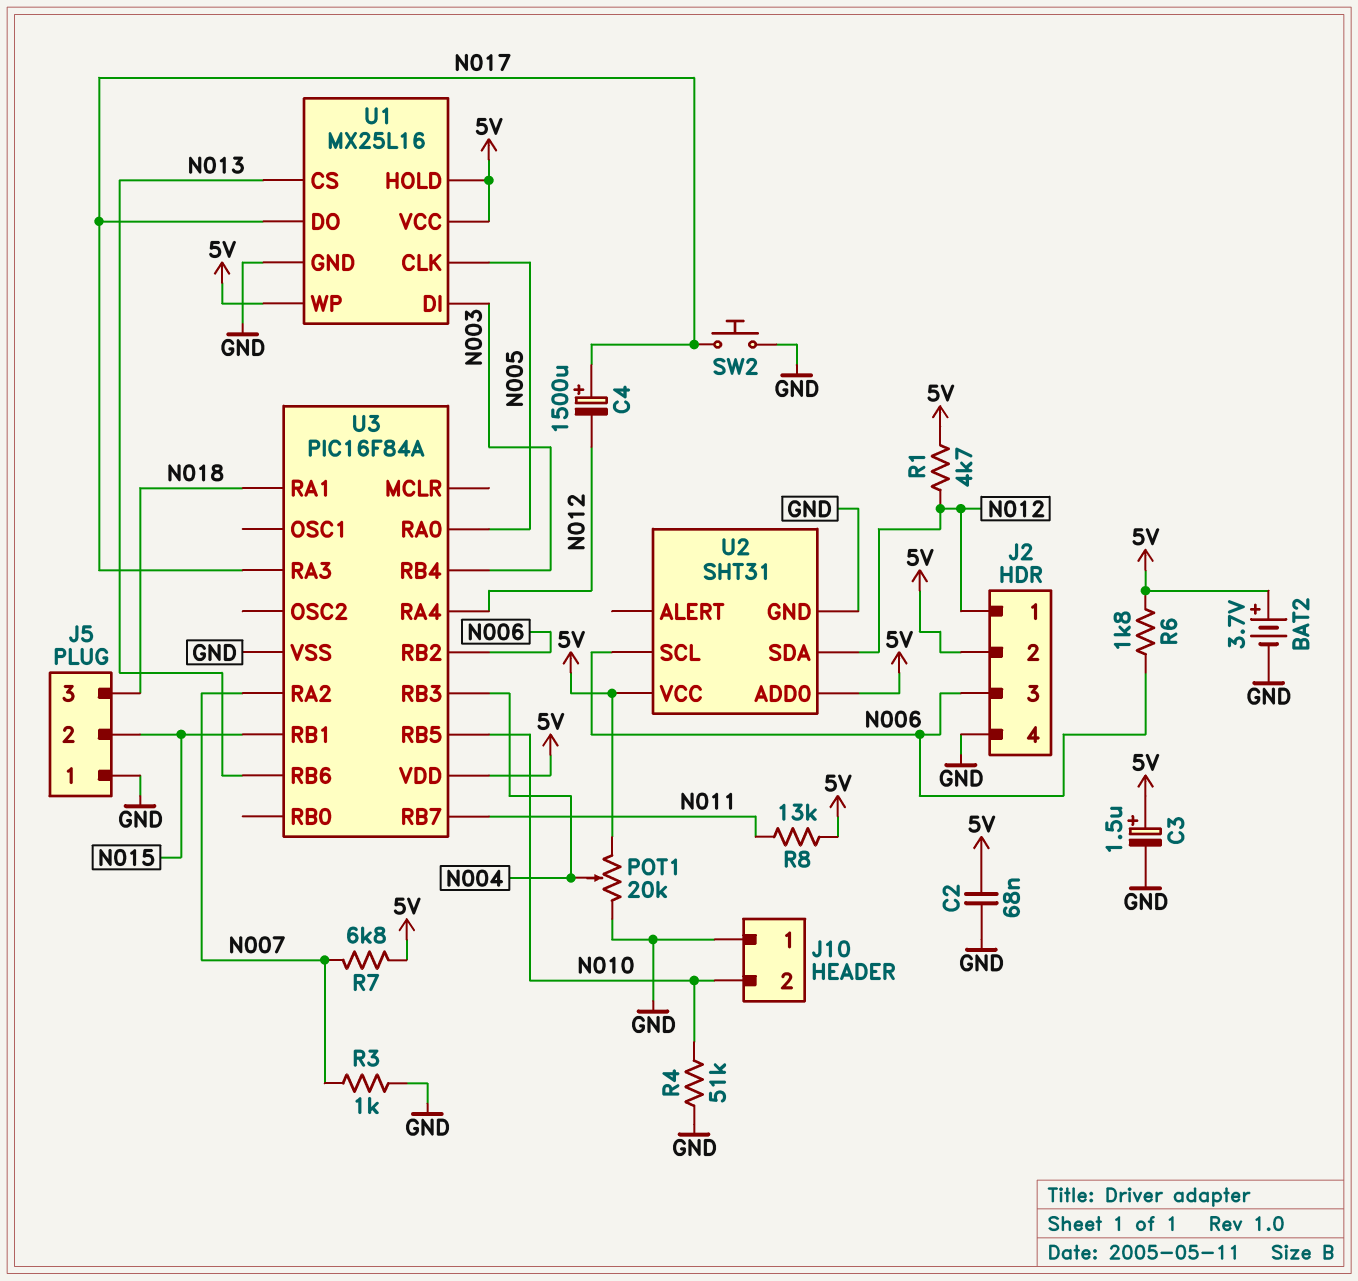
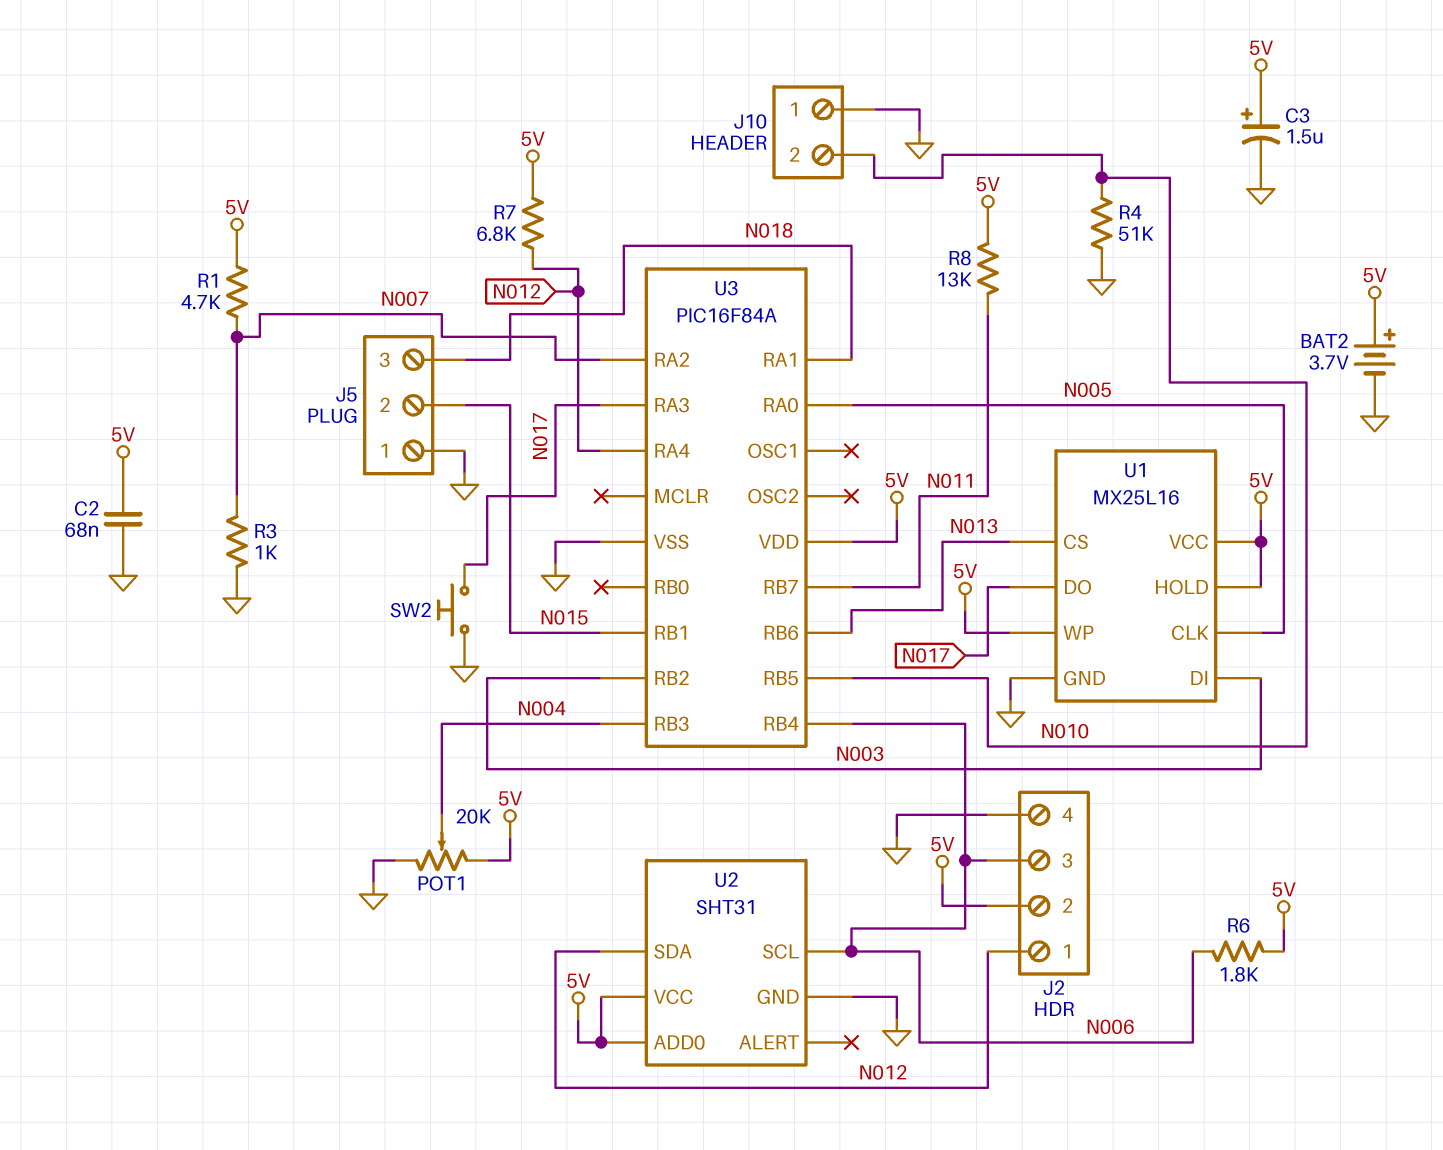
C4: 1500uF (plus N017, minus N012) -> none
R1: 4.7k (5V, N012) -> 4.7k (5V, N007)
R7: 6.8k (5V, N007) -> 6.8k (5V, N012)
U3 pin RB2: N006 -> N003
U3 pin RB4: N003 -> N006

